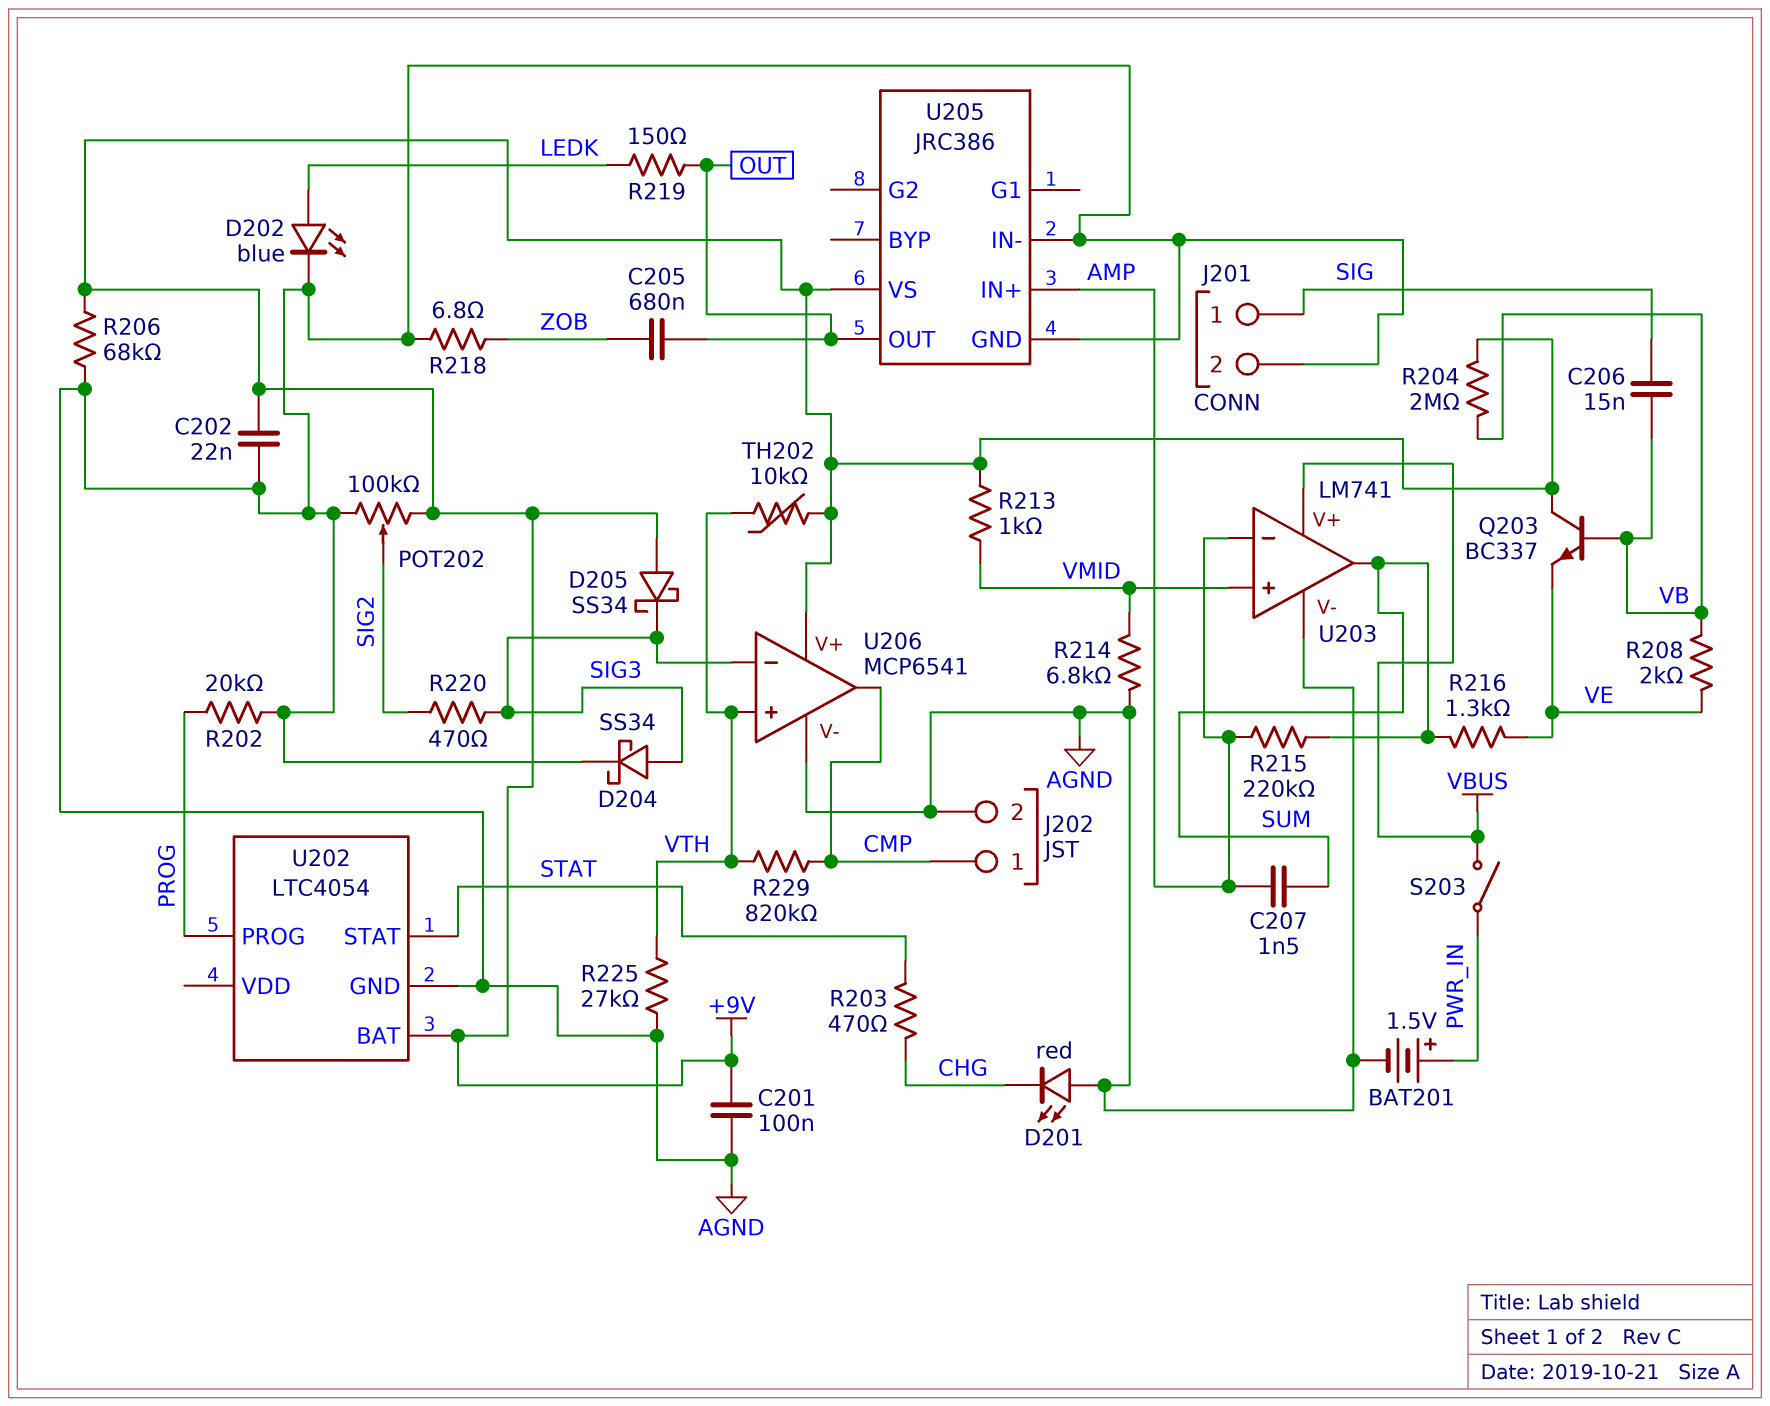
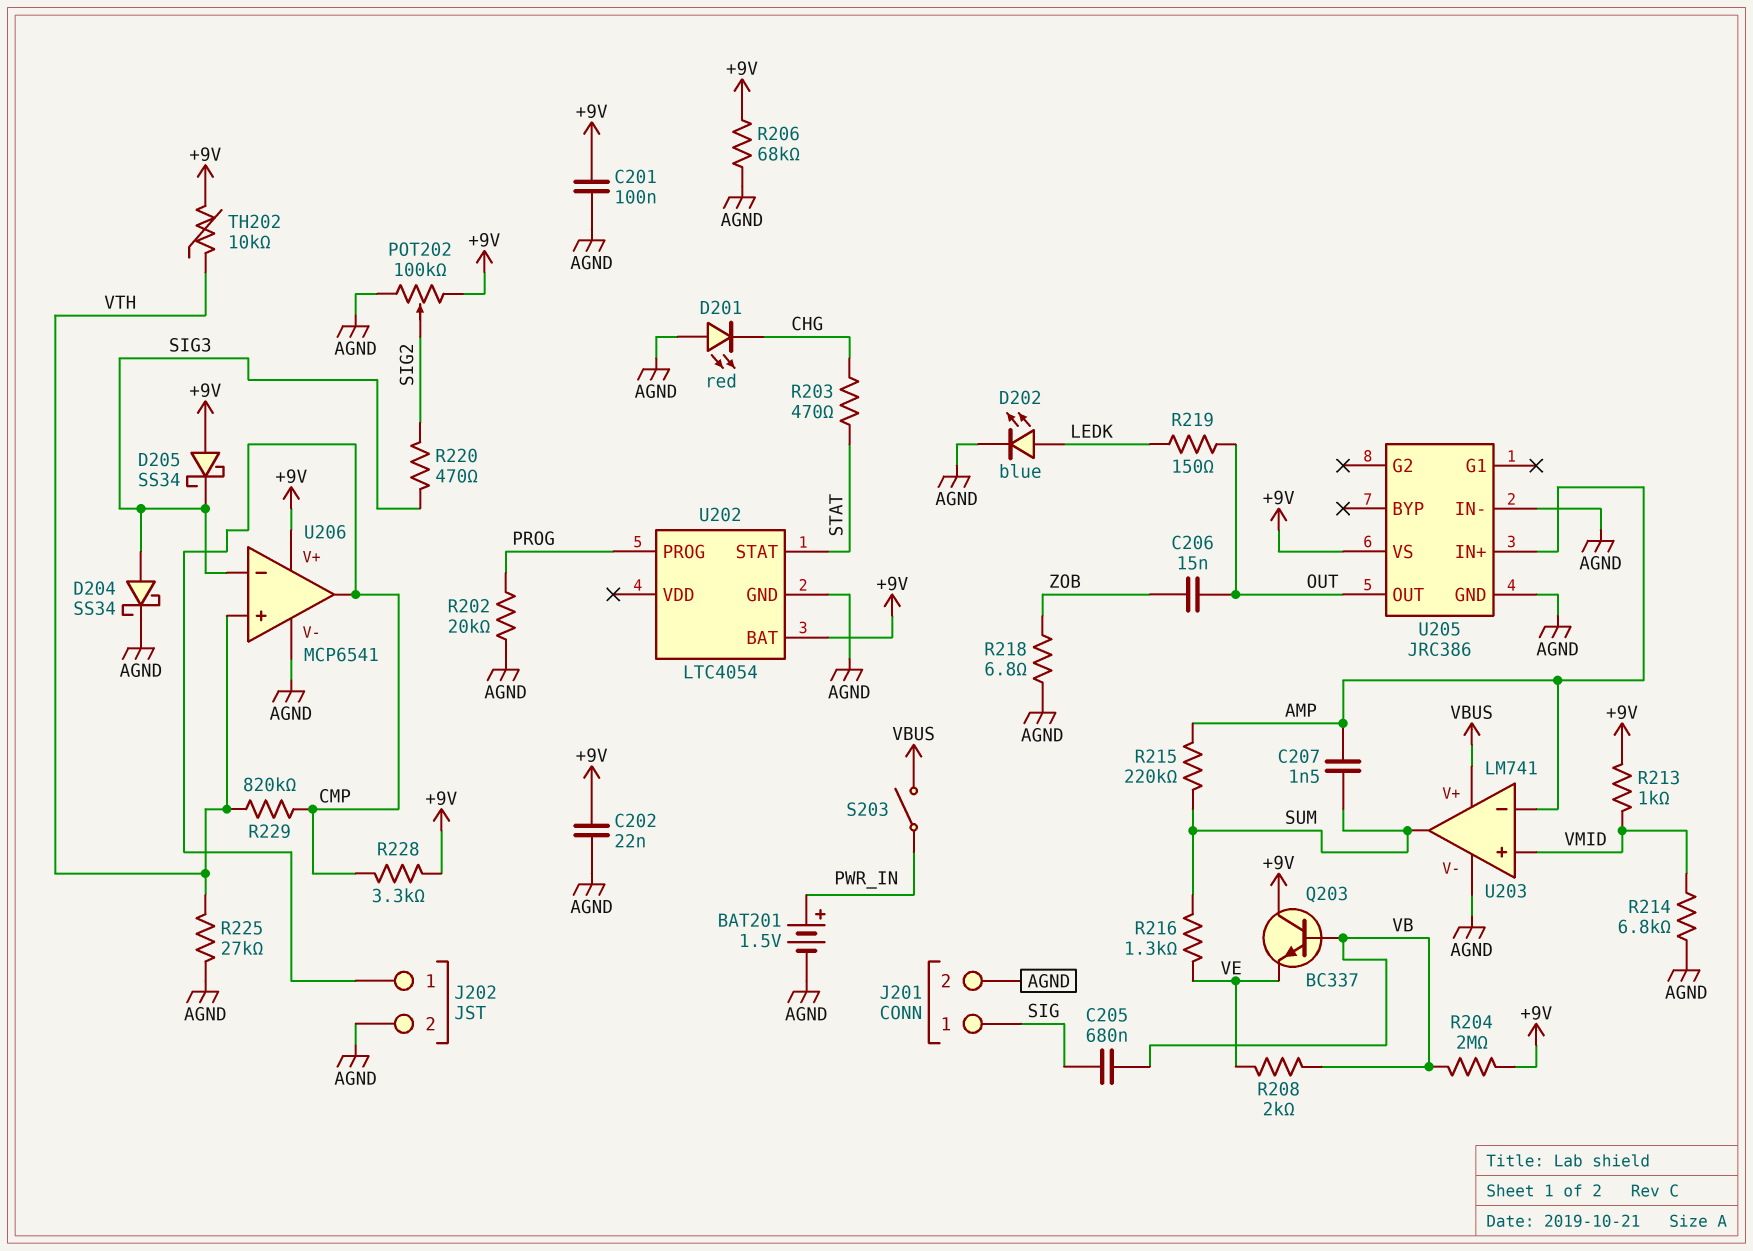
C205: 680nF (OUT, ZOB) -> 680nF (SIG, VB)
C206: 15nF (SIG, VB) -> 15nF (OUT, ZOB)
R228: none -> 3.3k (+9V, CMP)

